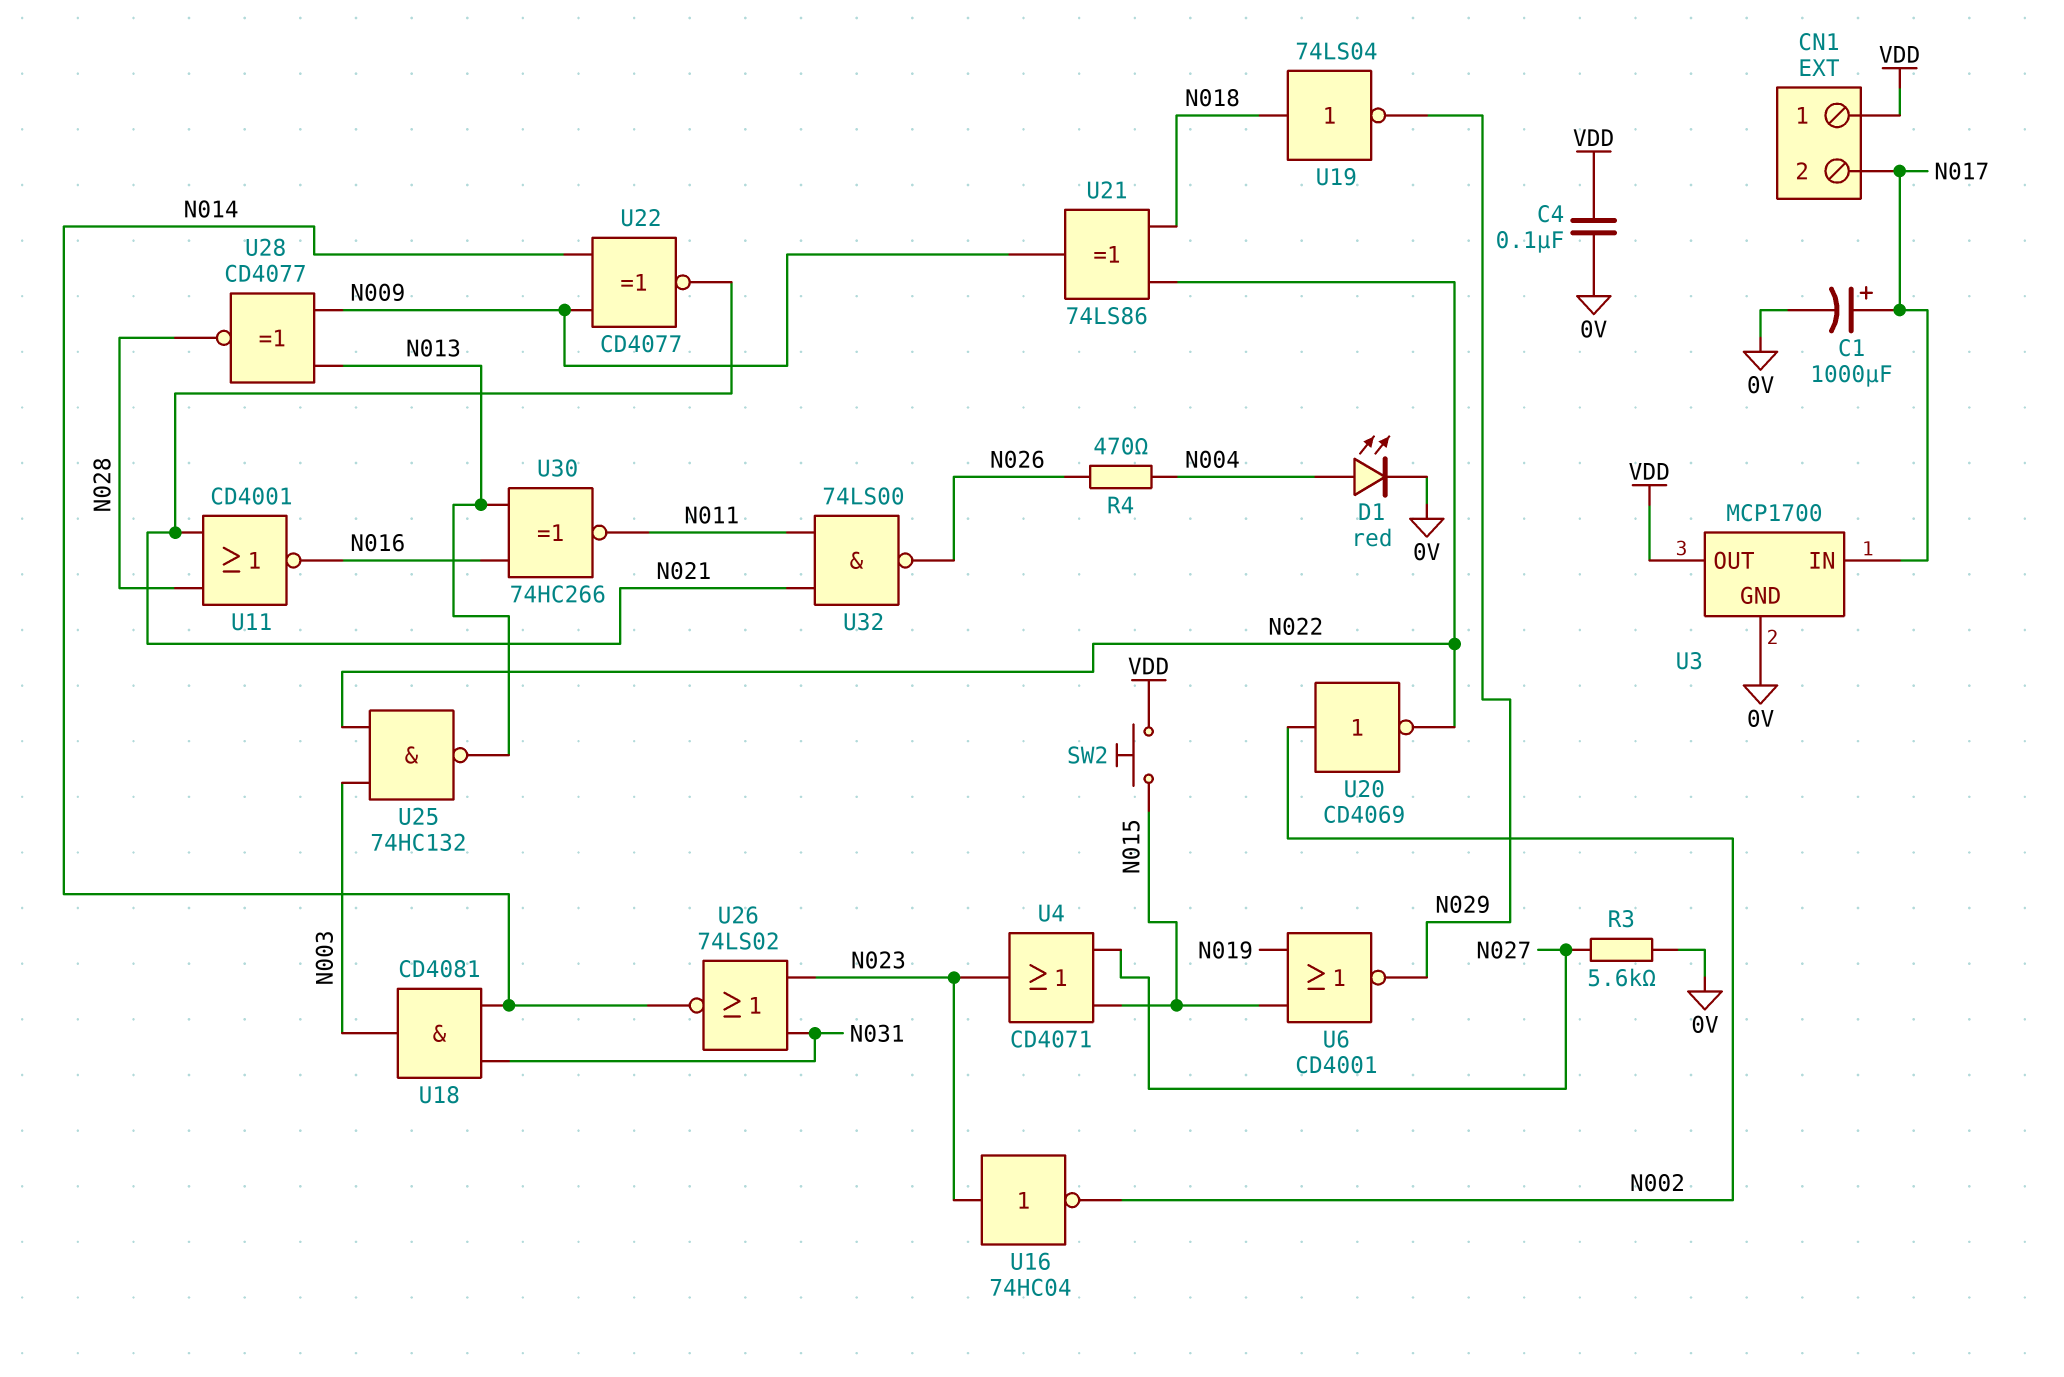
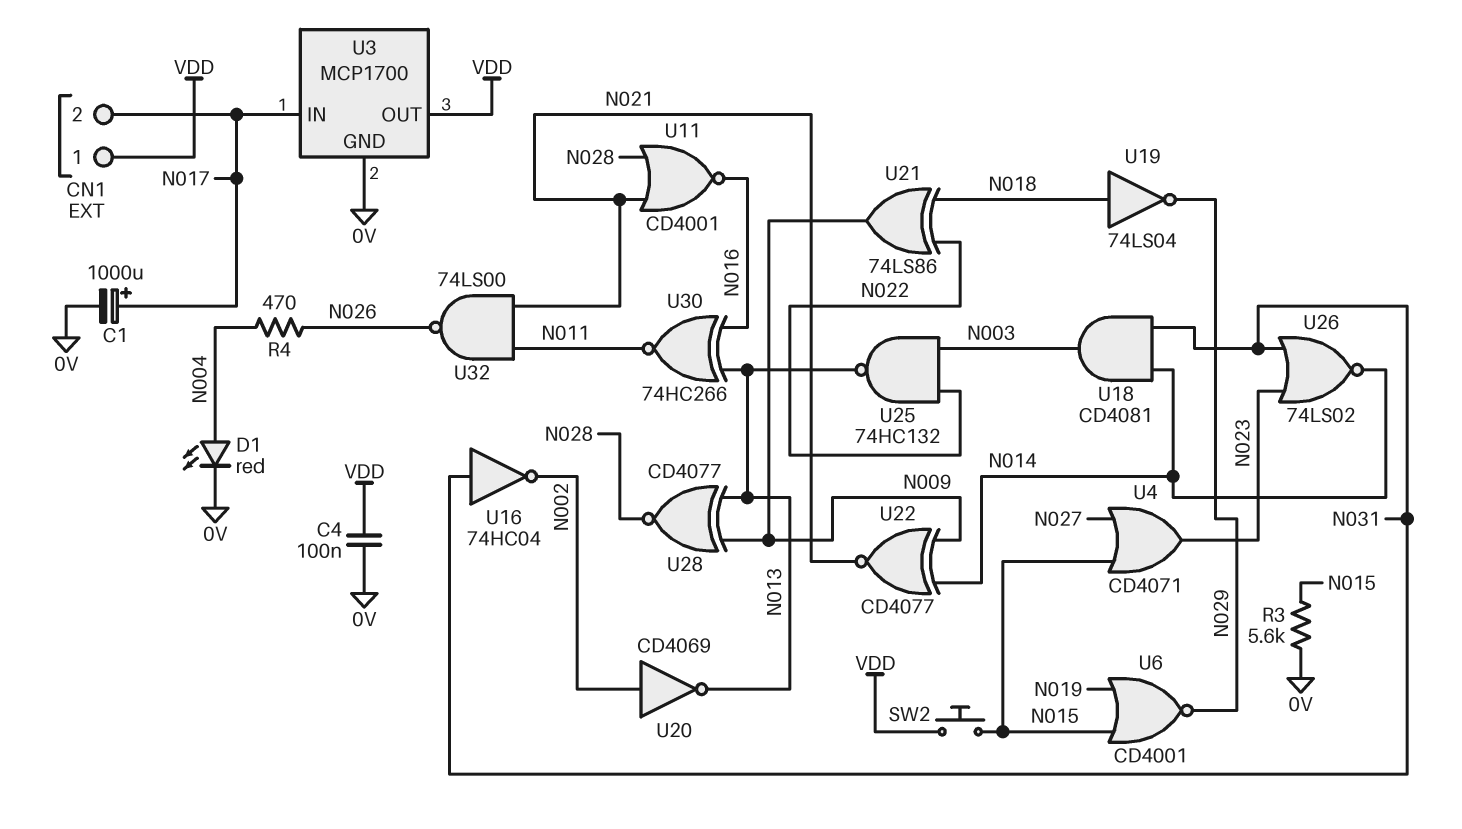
R3: 5.6k (0V, N027) -> 5.6k (0V, N015)
U16: NOT 74HC04 (in N023, out N002) -> NOT 74HC04 (in N031, out N002)
U20: NOT CD4069 (in N002, out N022) -> NOT CD4069 (in N002, out N013)

